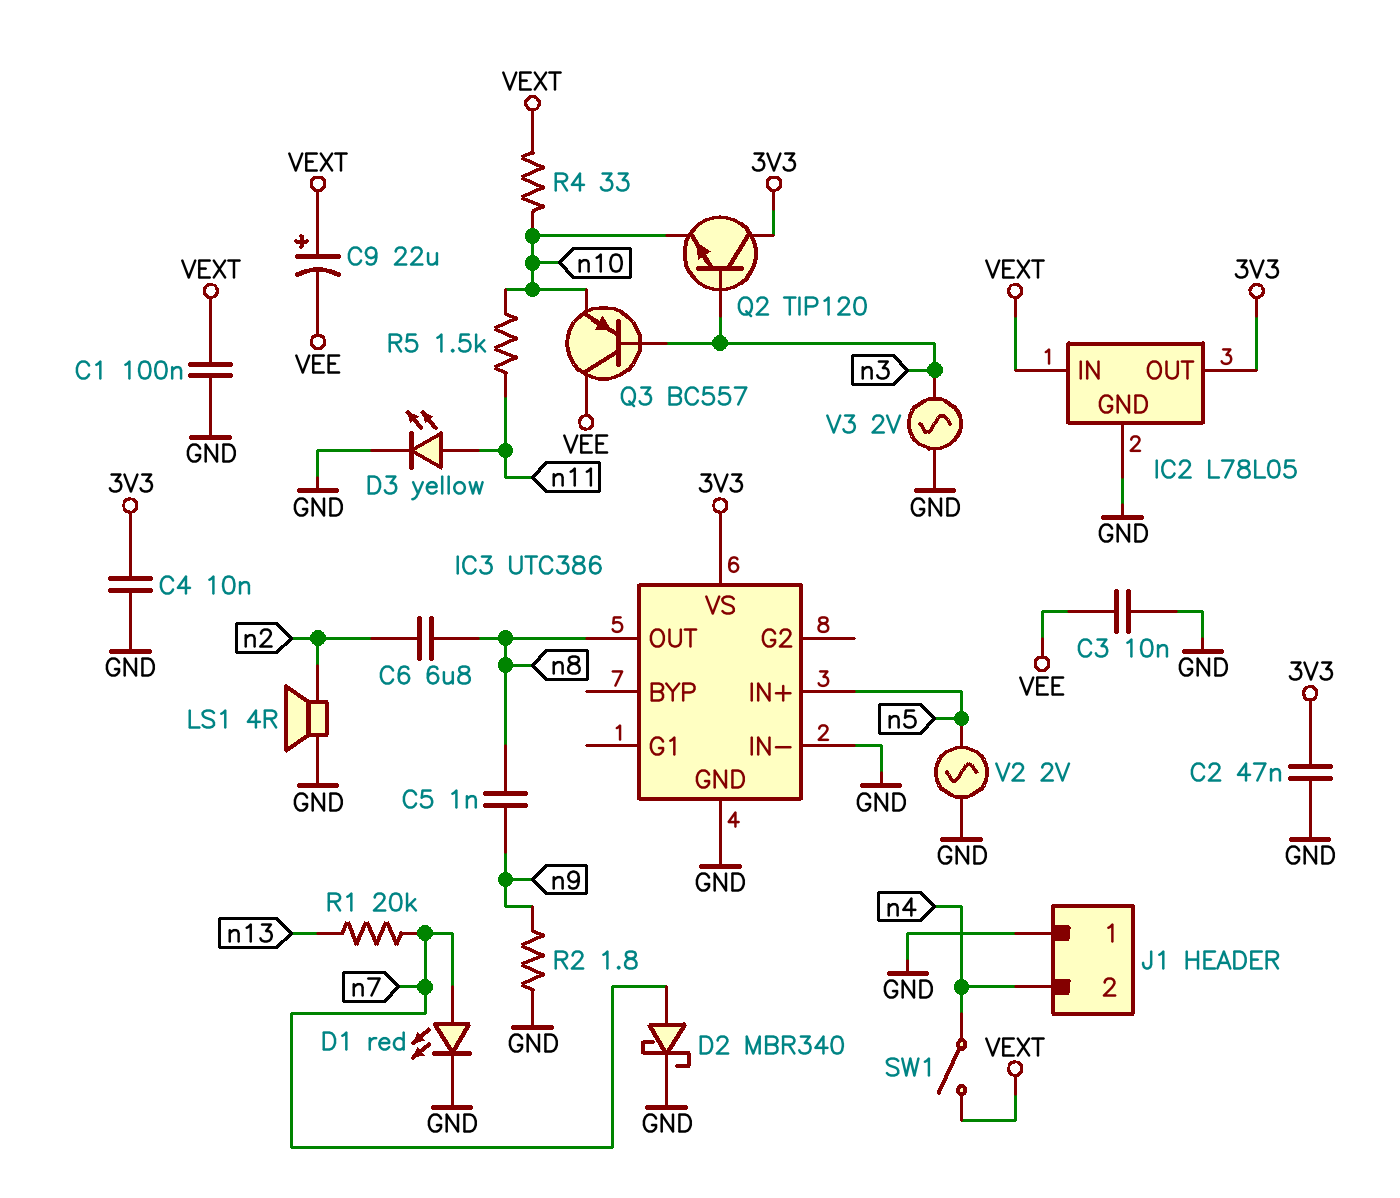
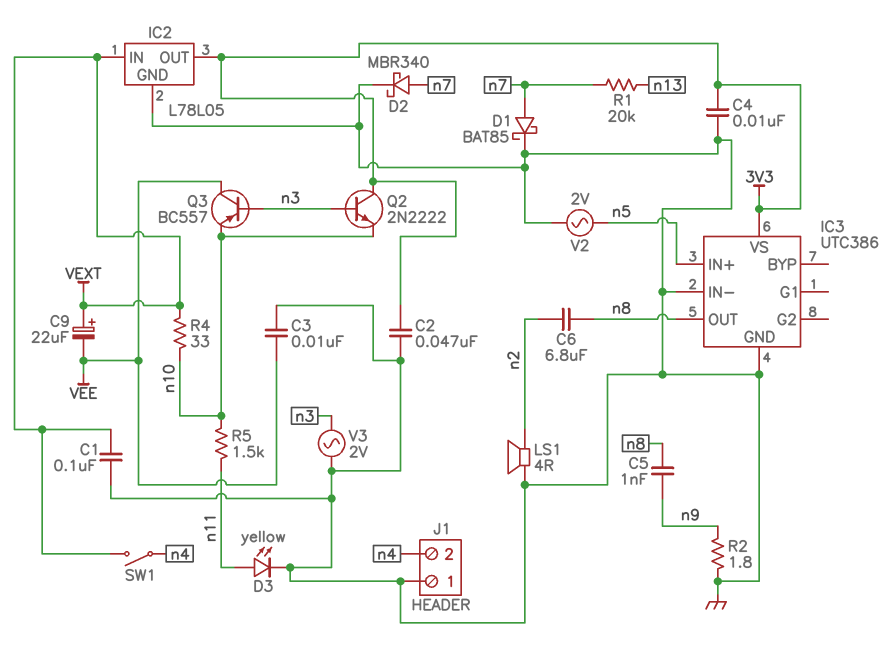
D1: LED red (A n7, K GND) -> schottky BAT85 (A n7, K GND)
Q2: NPN TIP120 (B n3, C 3V3, E n10) -> NPN 2N2222 (B n3, C 3V3, E n10)

